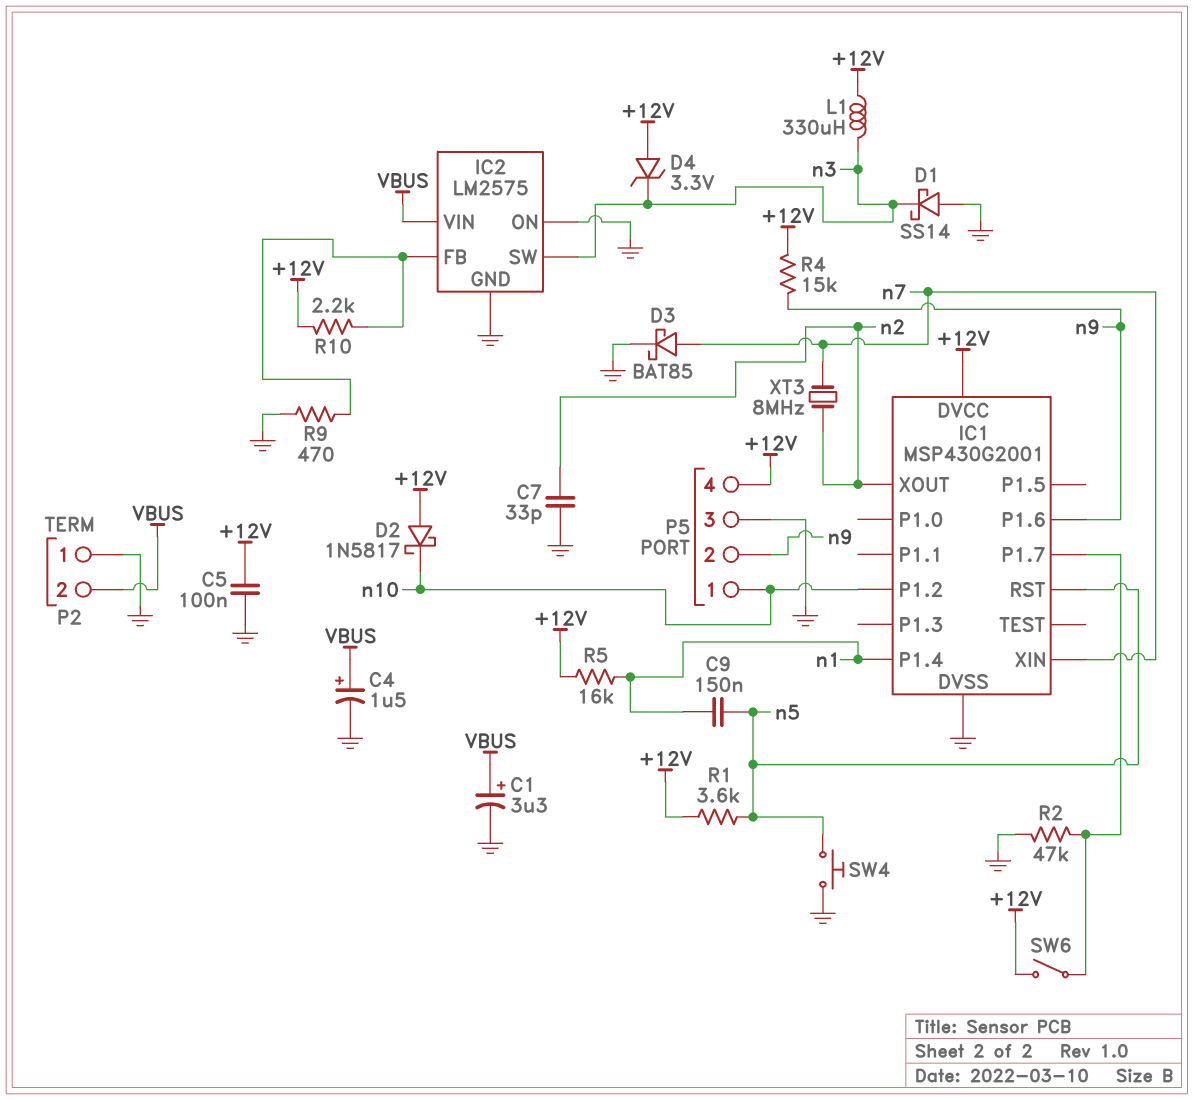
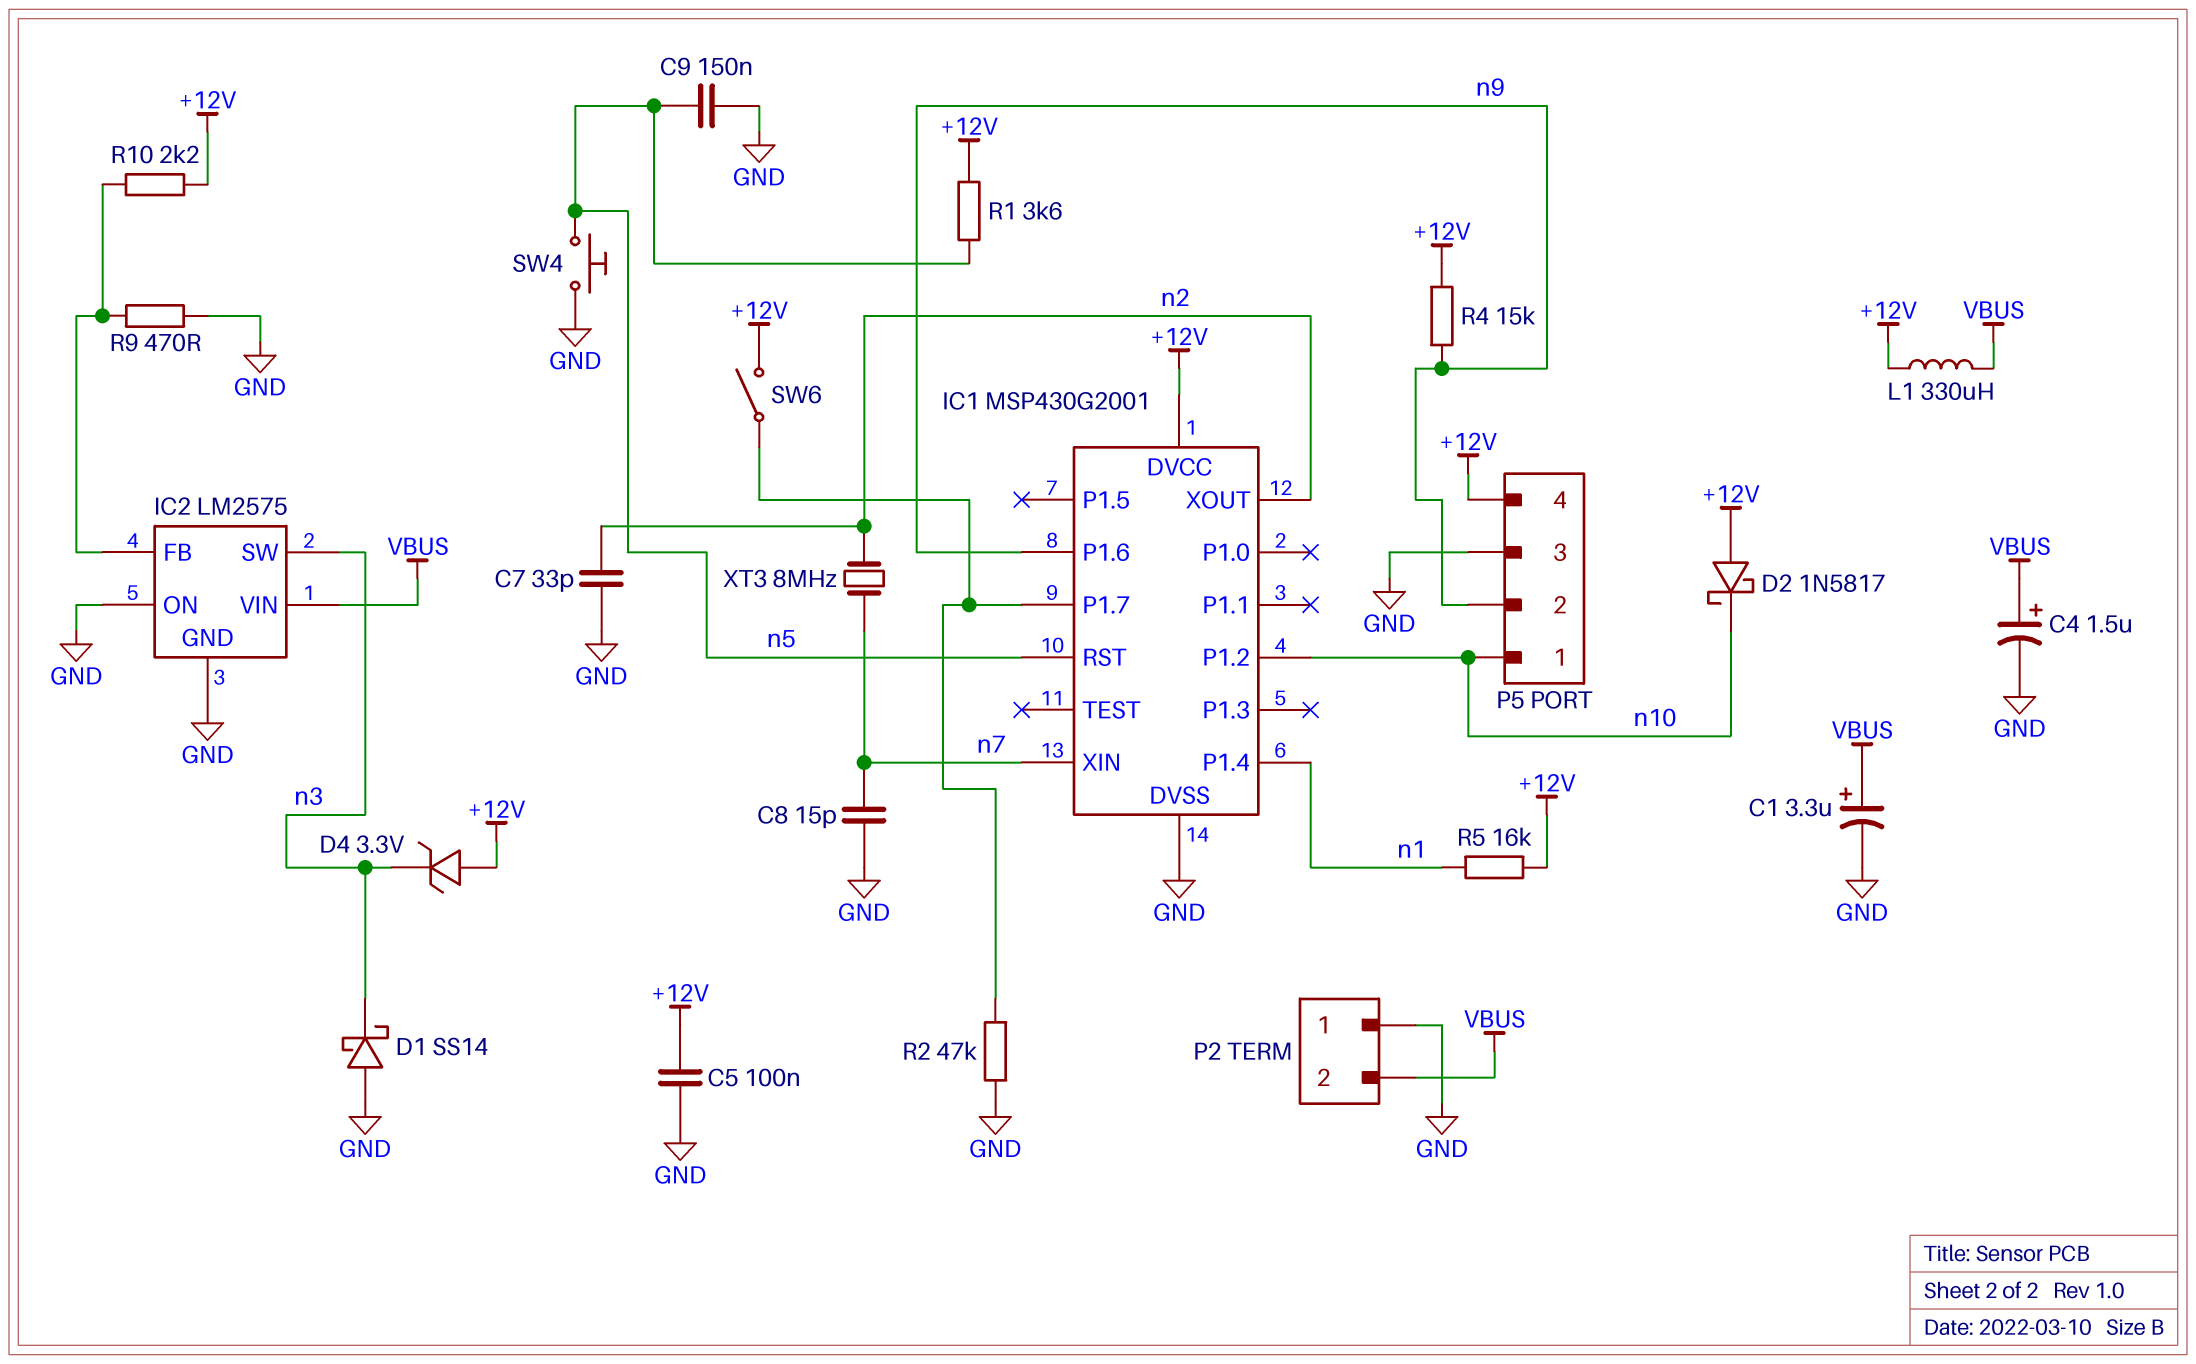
C8: none -> 15pF (GND, n7)
C9: 150nF (n1, n5) -> 150nF (GND, n5)
D3: schottky BAT85 (A n7, K GND) -> none
L1: 330uH (+12V, n3) -> 330uH (+12V, VBUS)

